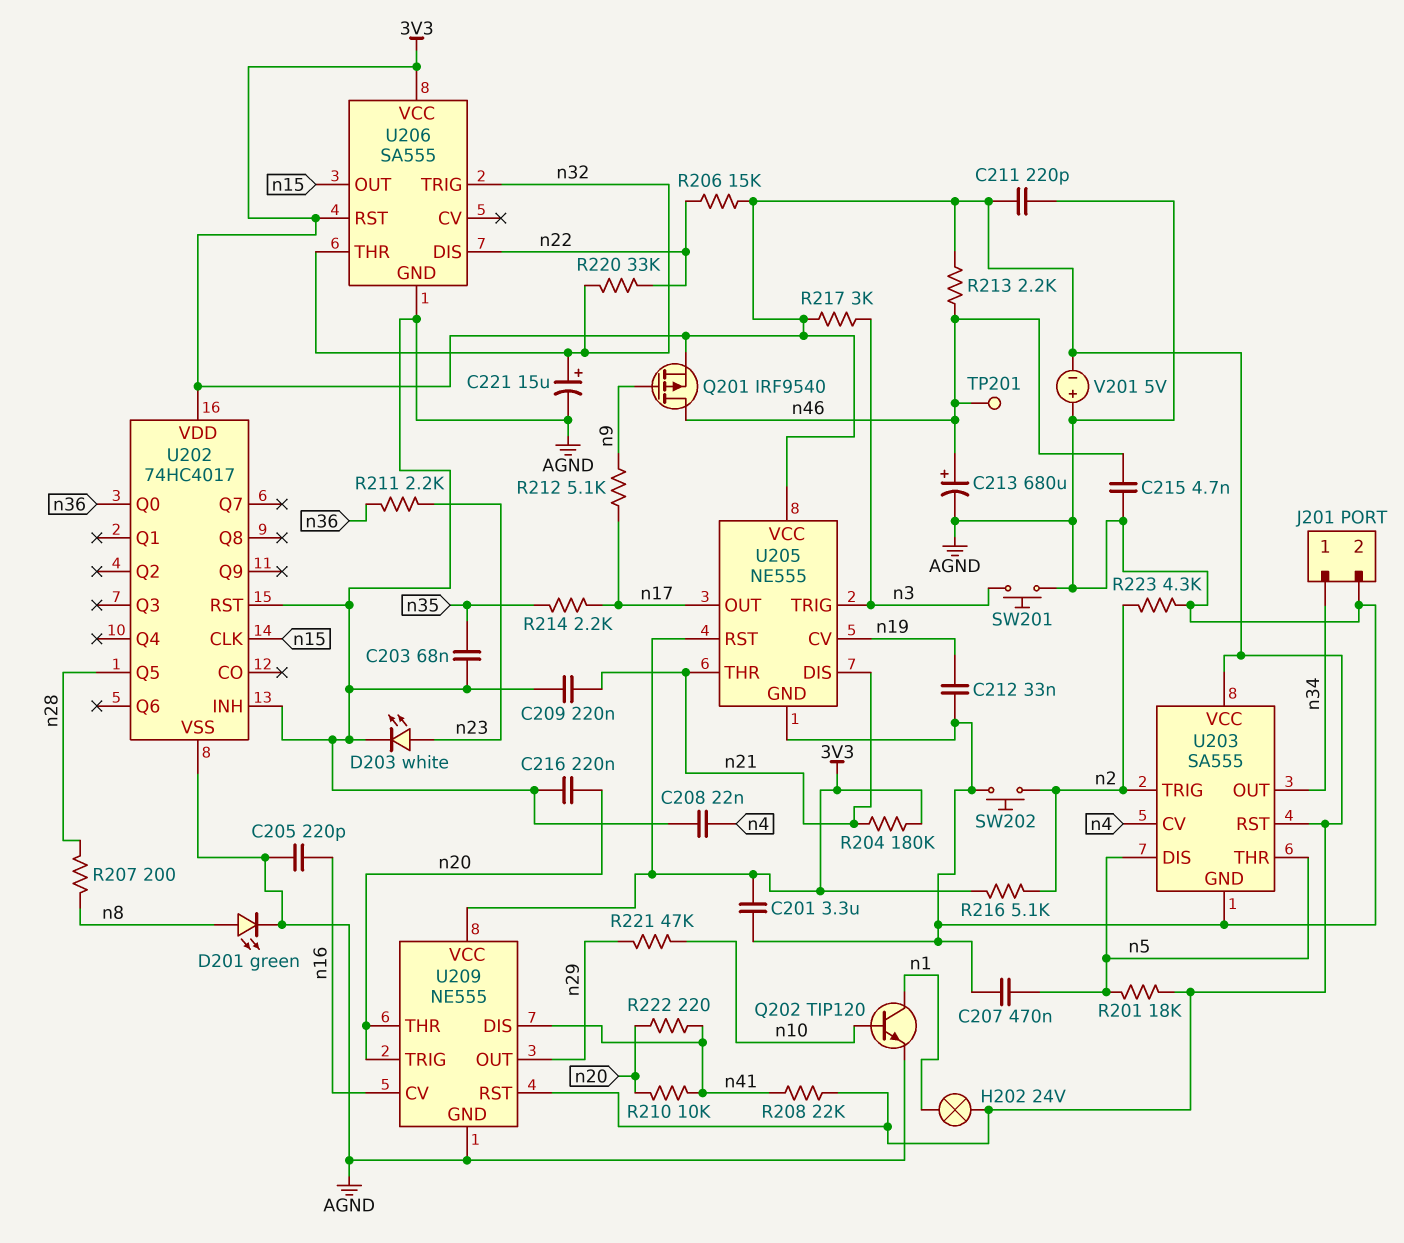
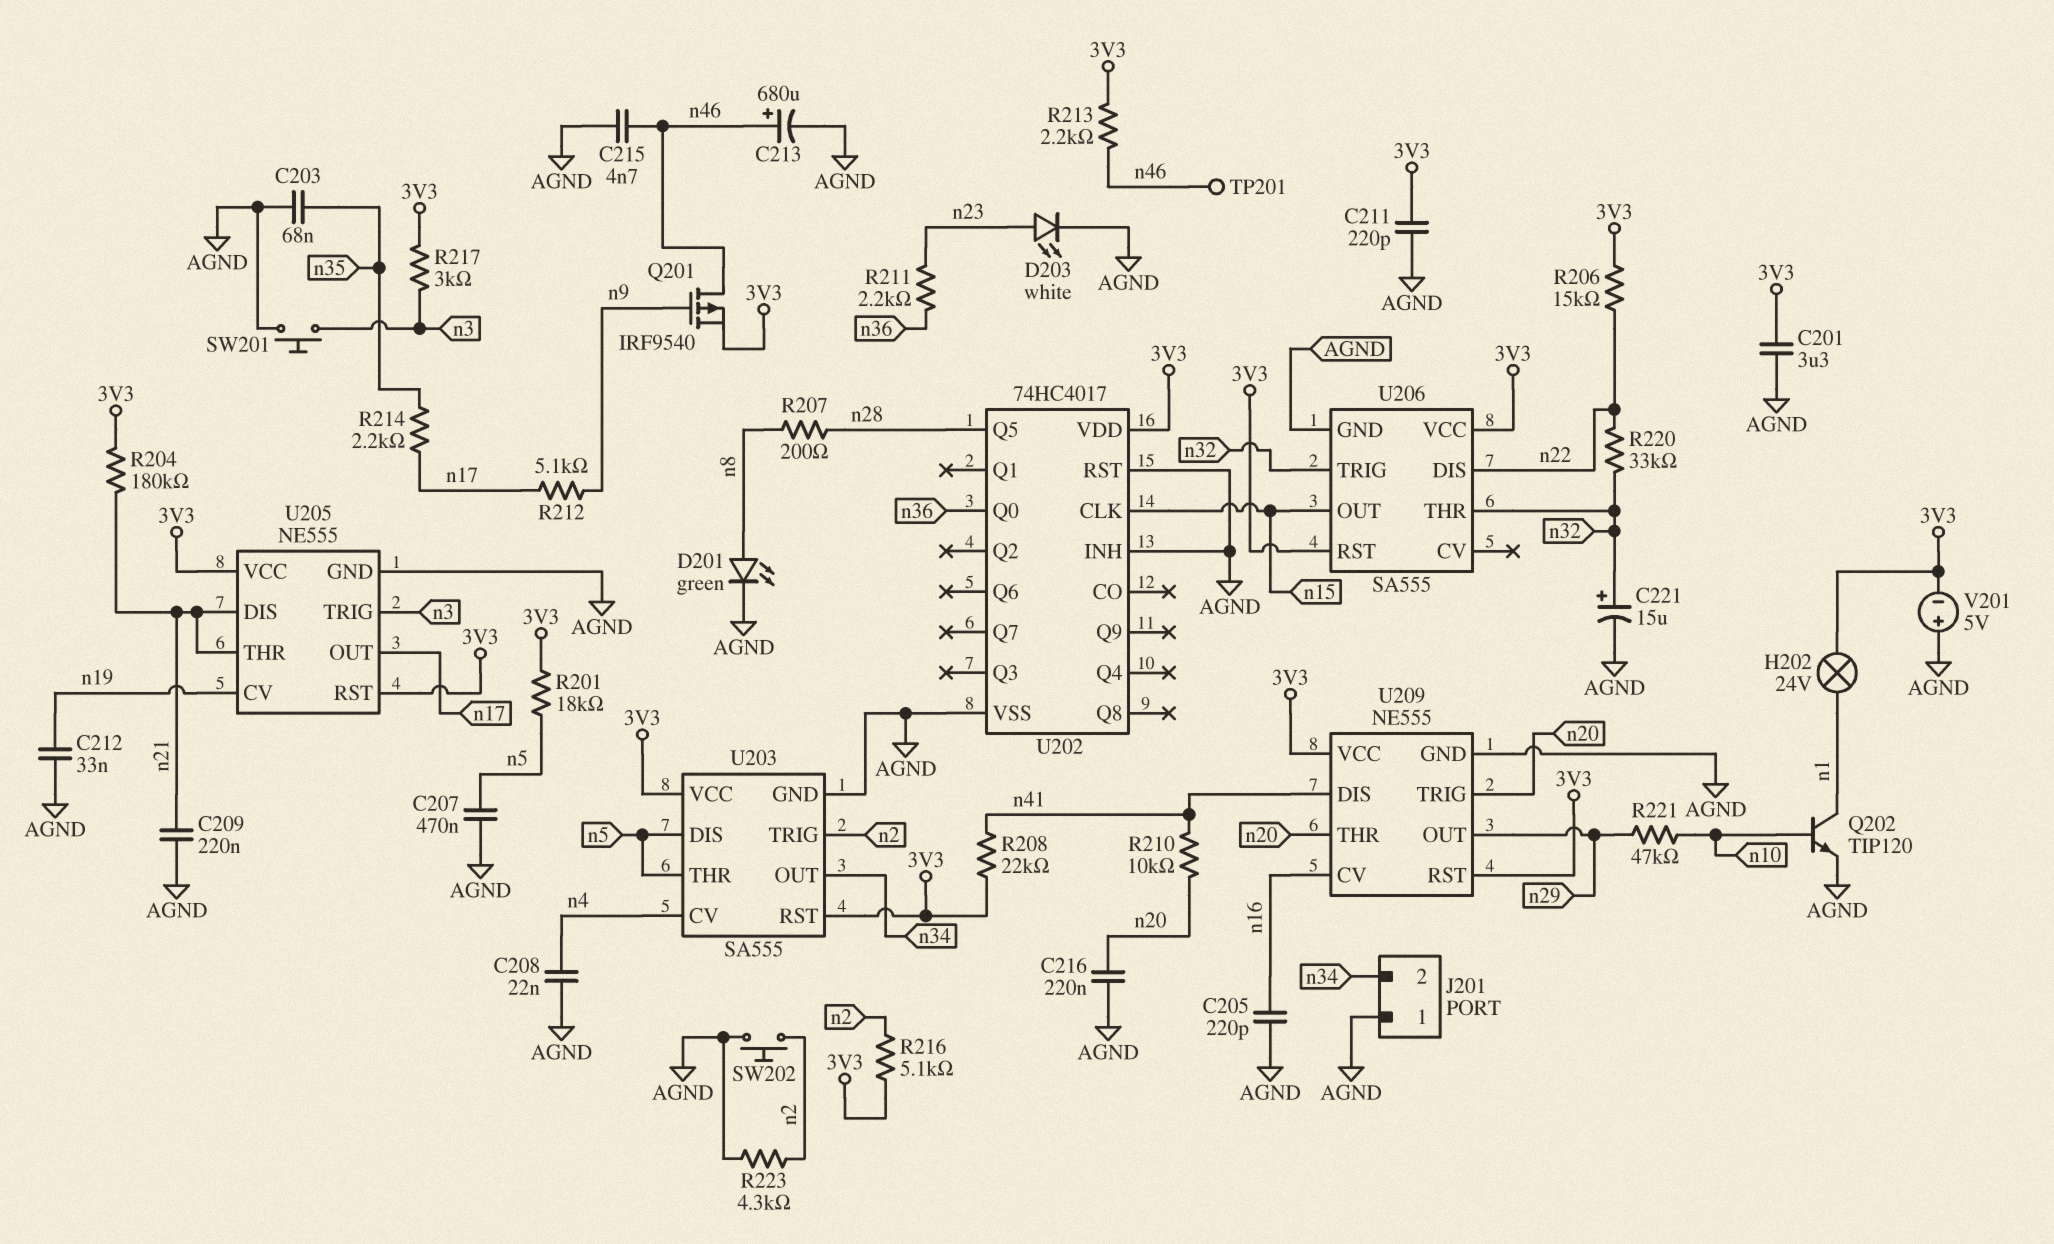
J201 pin 1: n34 -> AGND
J201 pin 2: AGND -> n34
R222: 220 (n20, n41) -> none

